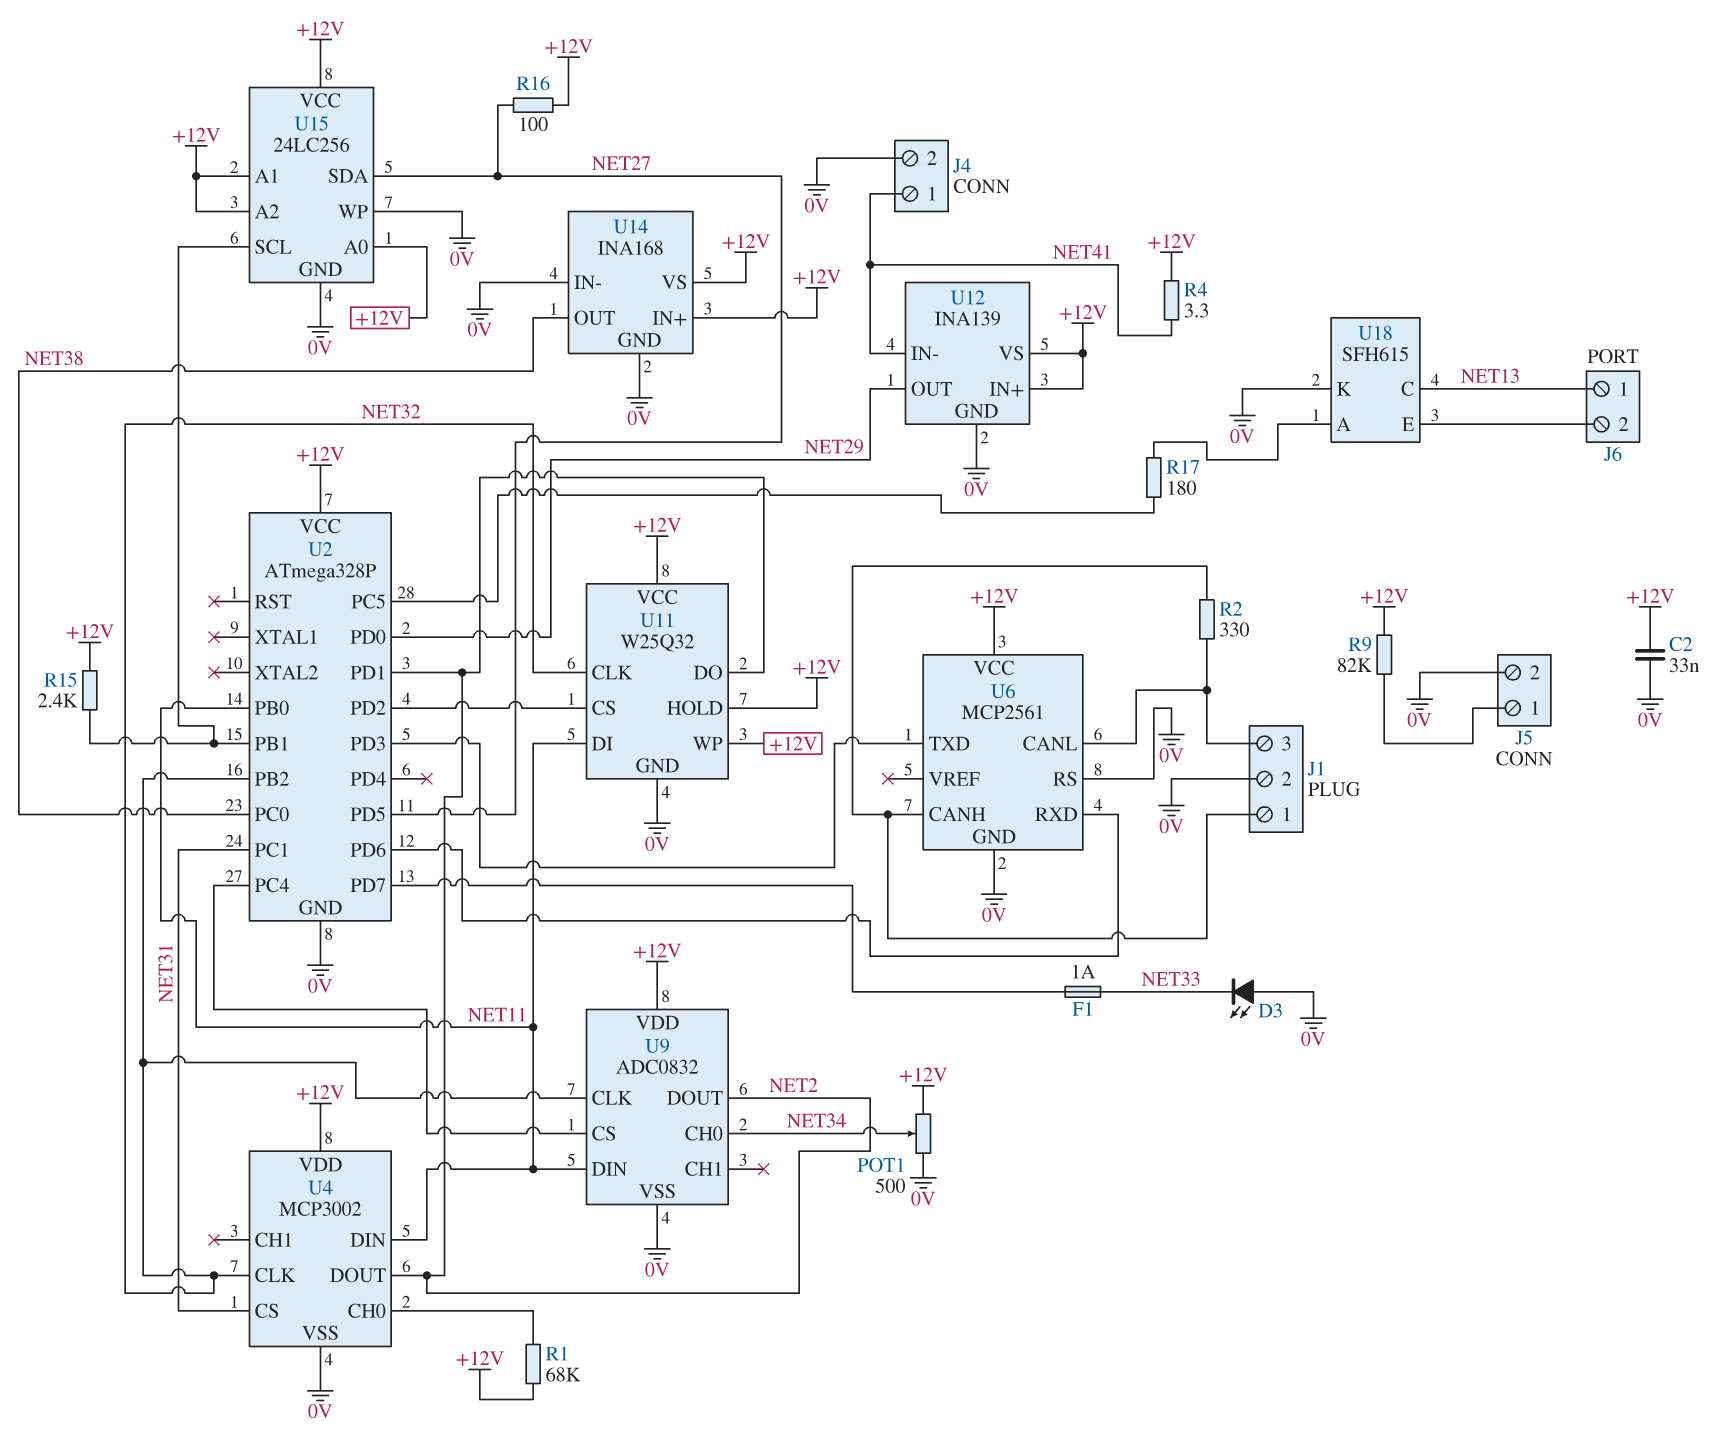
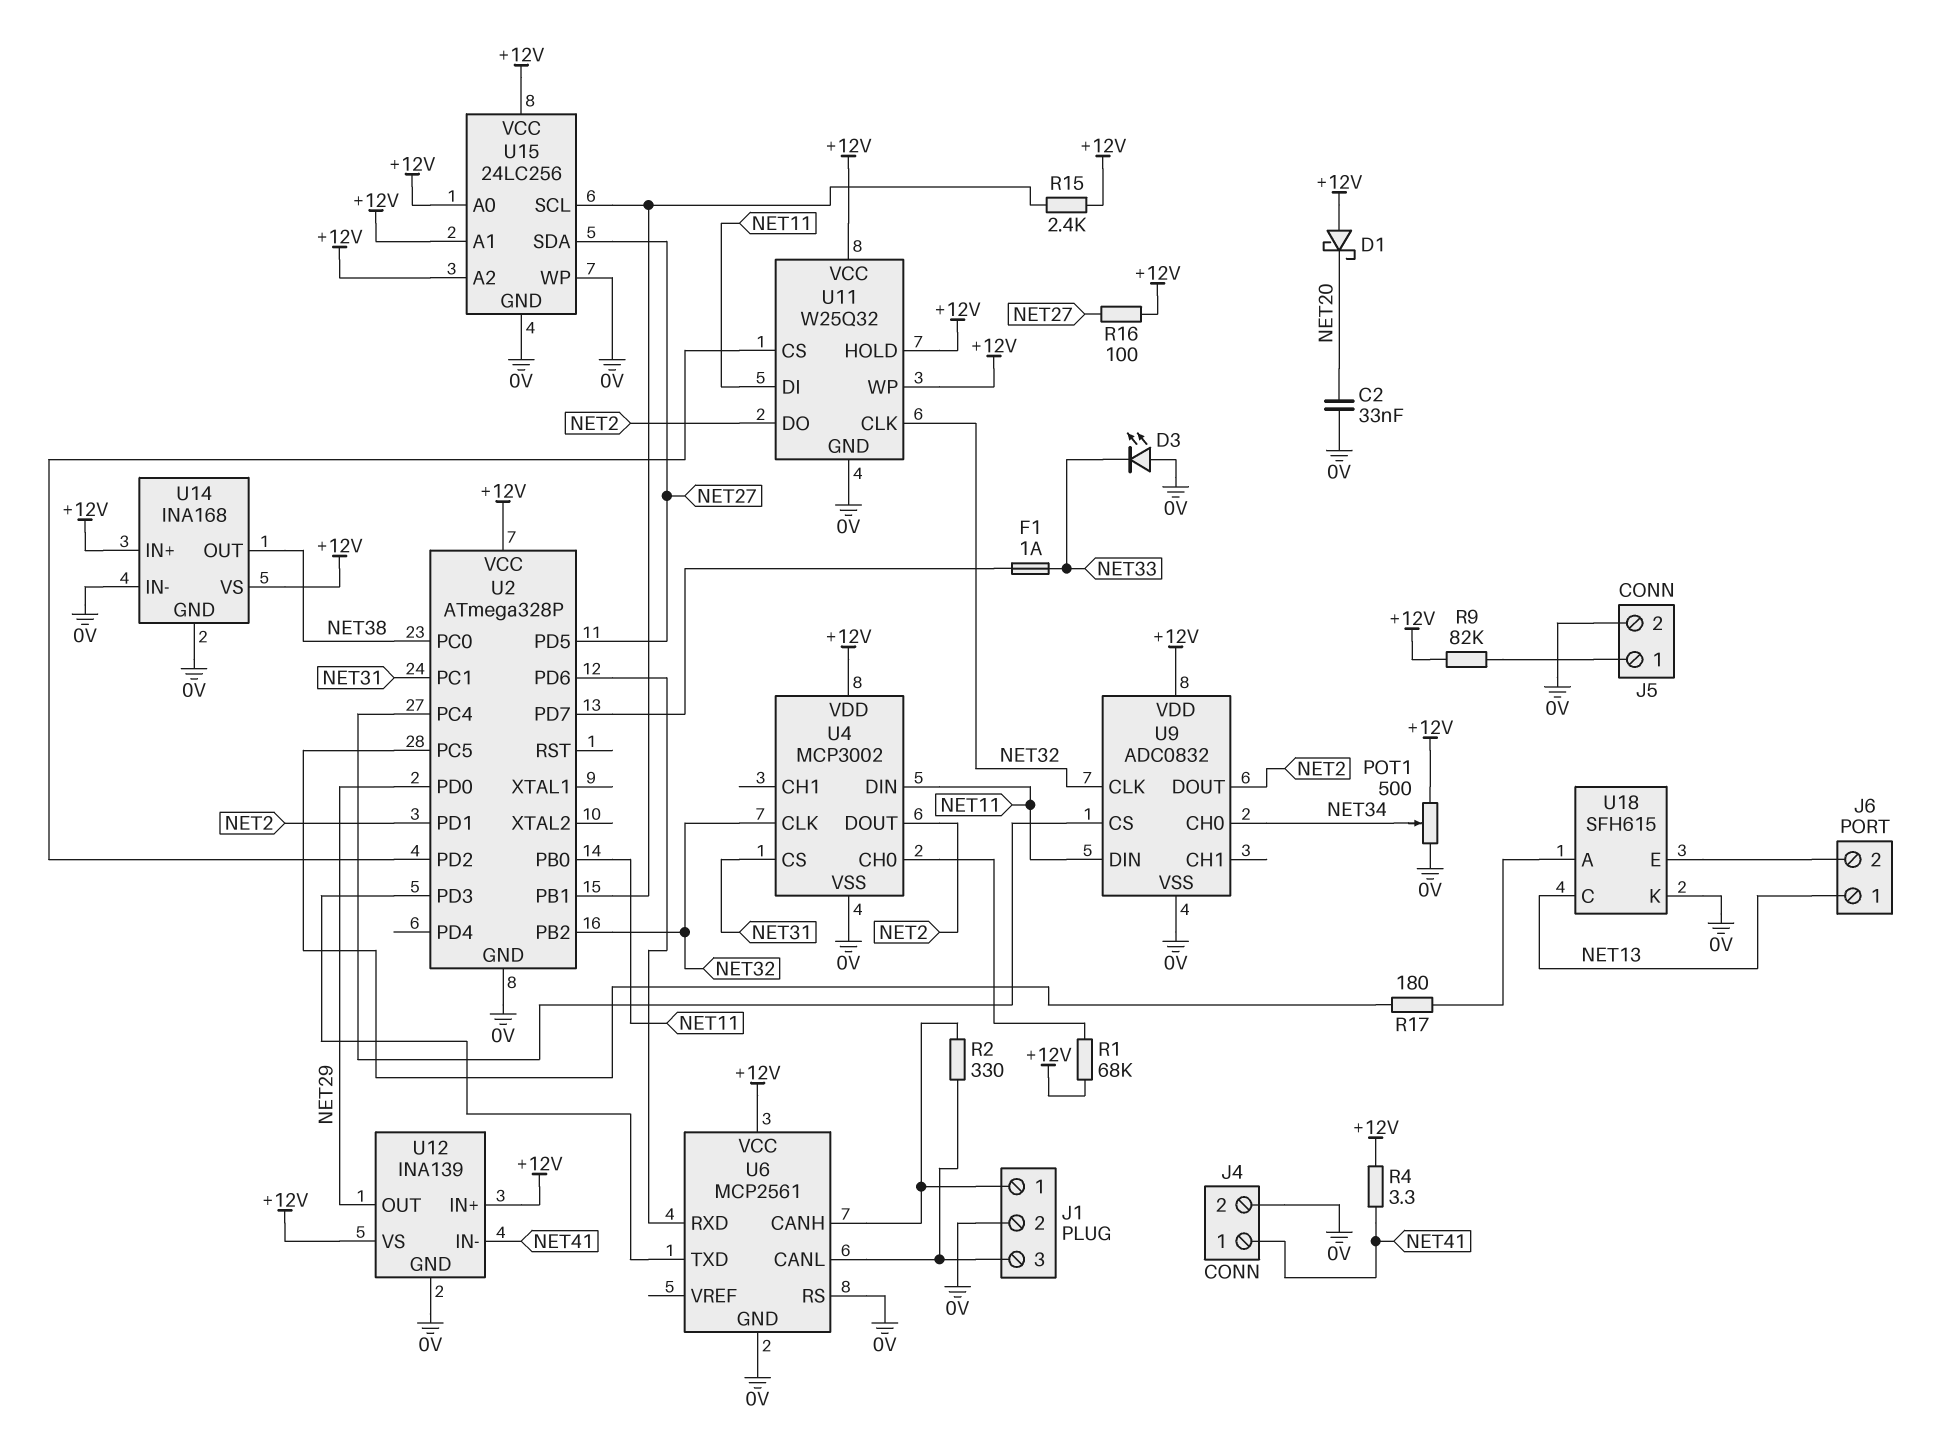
C2: 33nF (+12V, 0V) -> 33nF (0V, NET20)
D1: none -> schottky (A +12V, K NET20)

